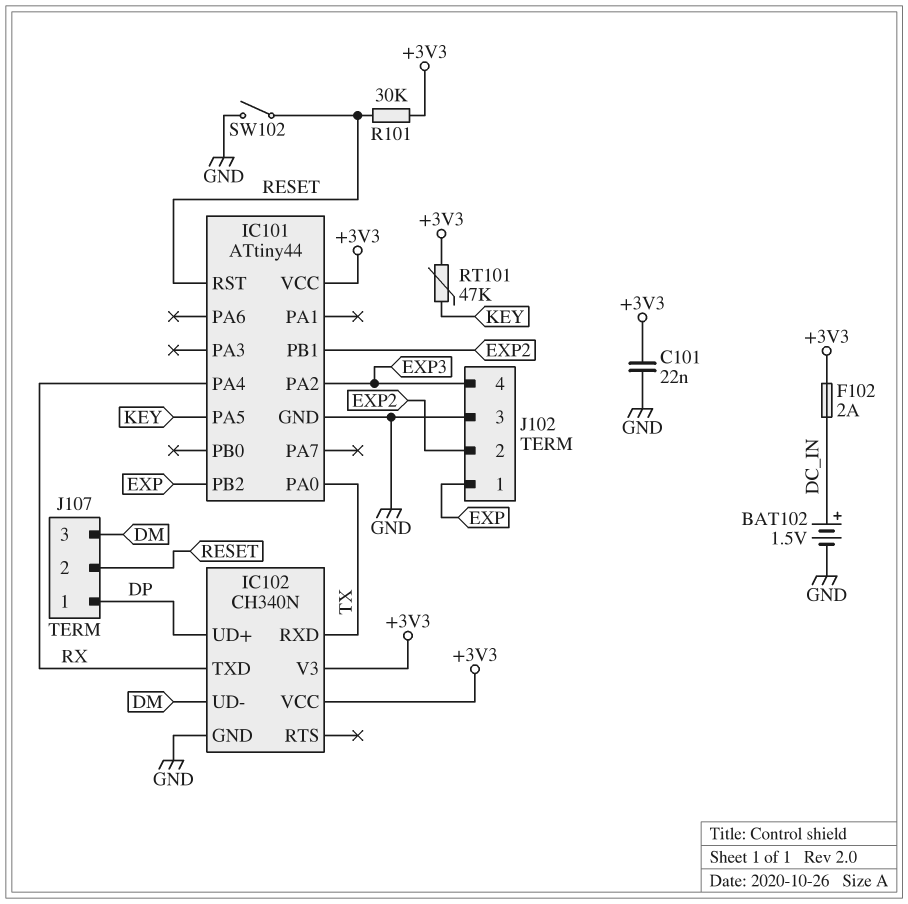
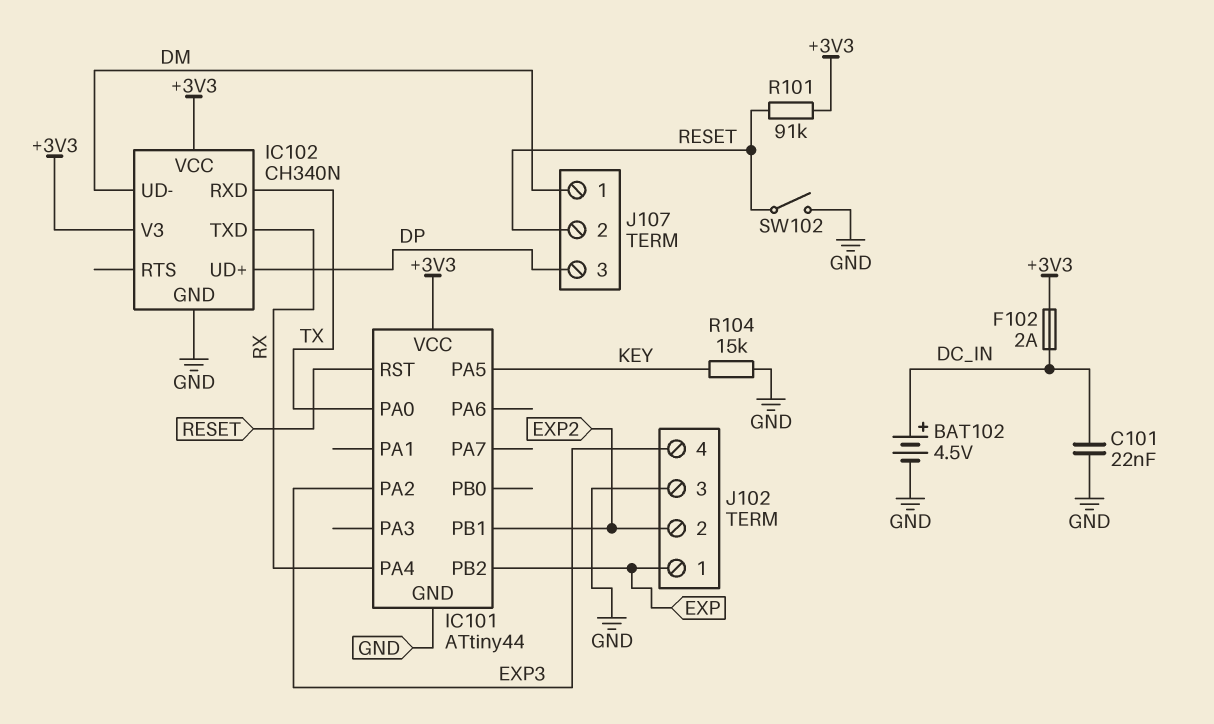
BAT102: 1.5V (plus DC_IN, minus GND) -> 4.5V (plus DC_IN, minus GND)
C101: 22nF (+3V3, GND) -> 22nF (DC_IN, GND)
J107 pin 1: DP -> DM
J107 pin 3: DM -> DP
R101: 30k (+3V3, RESET) -> 91k (+3V3, RESET)
R104: none -> 15k (GND, KEY)
RT101: 47k (+3V3, KEY) -> none

